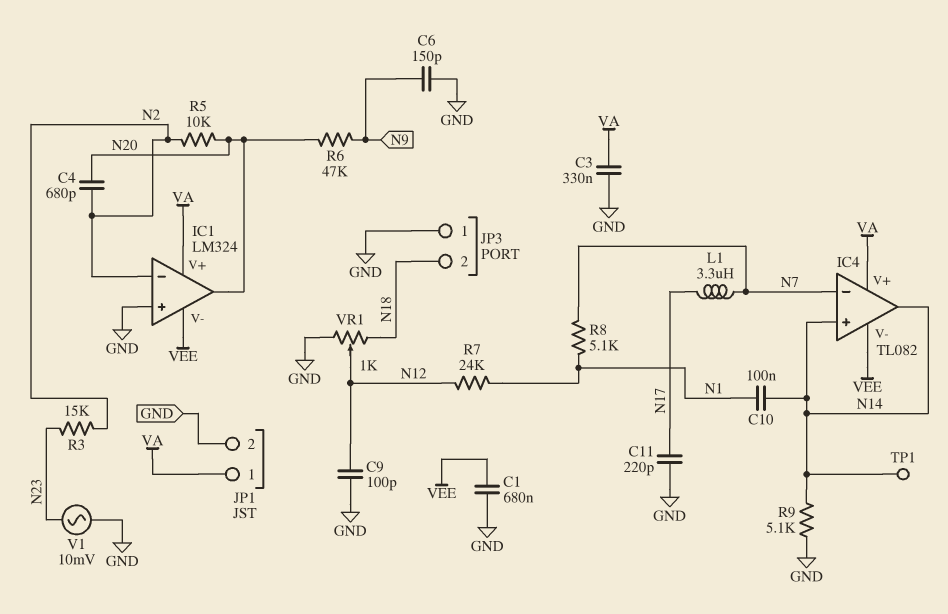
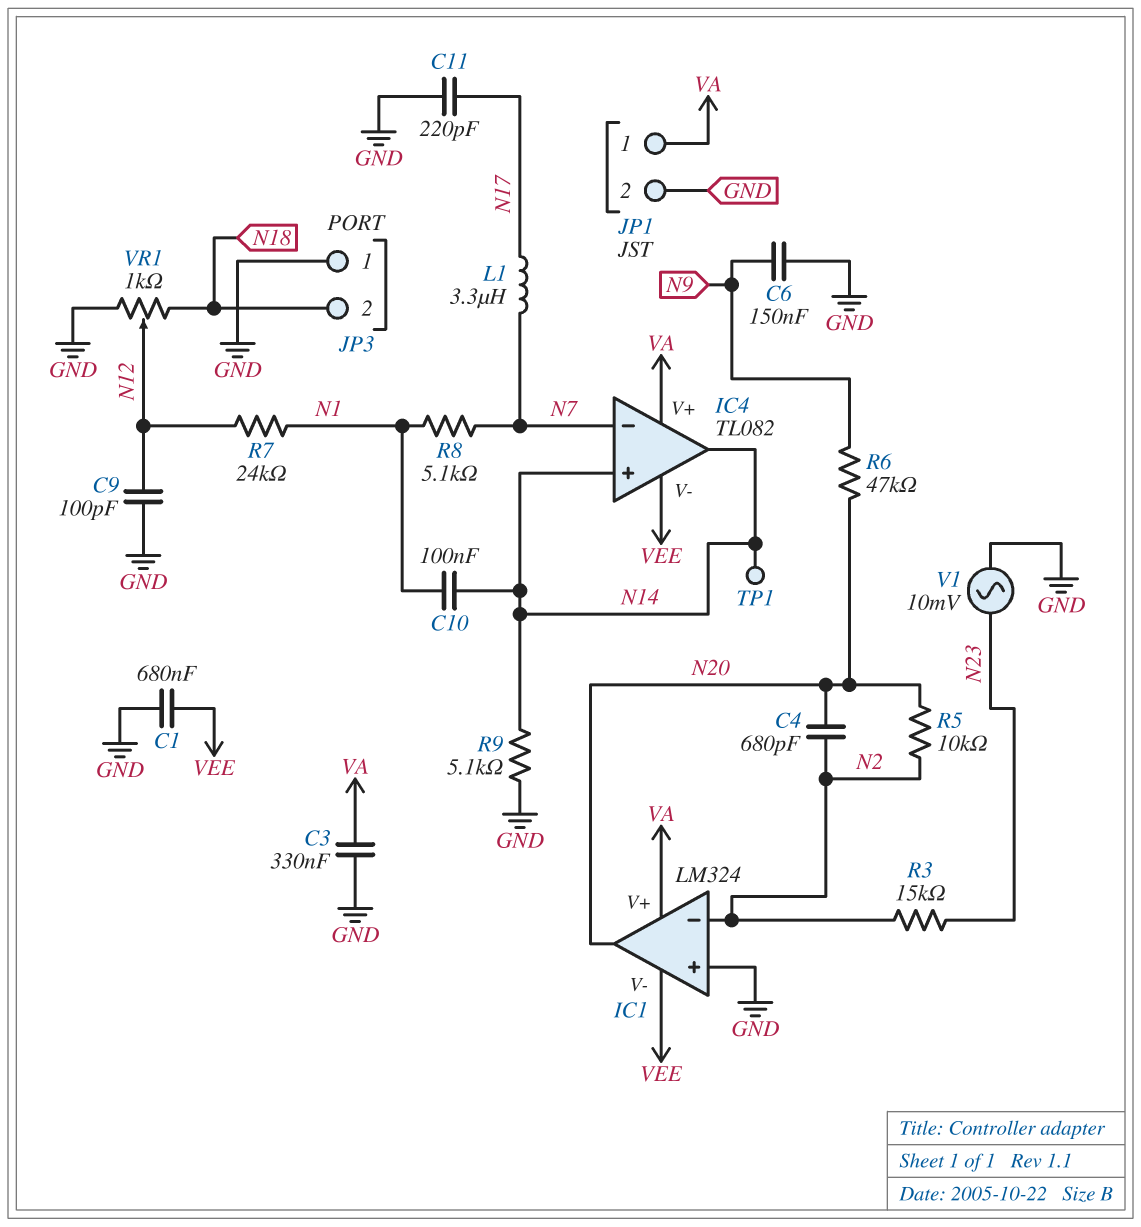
C6: 150pF (GND, N9) -> 150nF (GND, N9)

